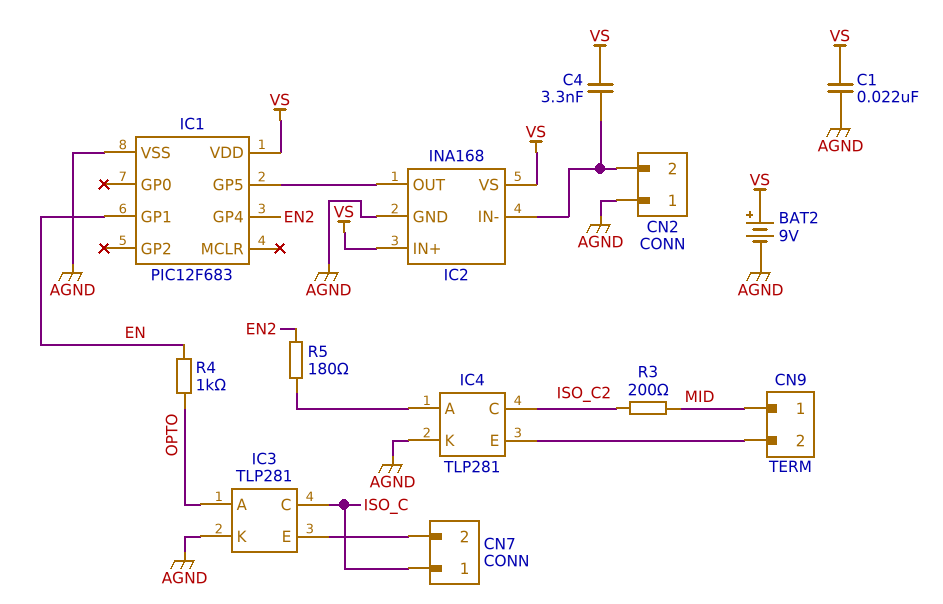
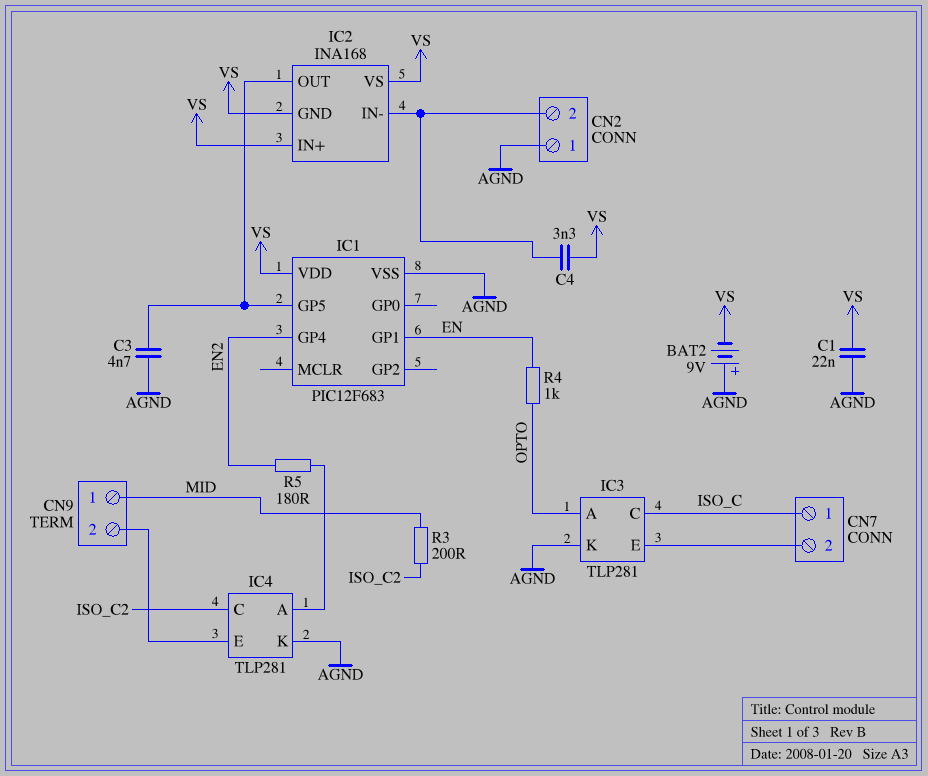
BAT2: 9V (plus VS, minus AGND) -> 9V (plus AGND, minus VS)
C3: none -> 4.7nF (AGND, IC1/GP5)
IC2 pin GND: AGND -> VS

